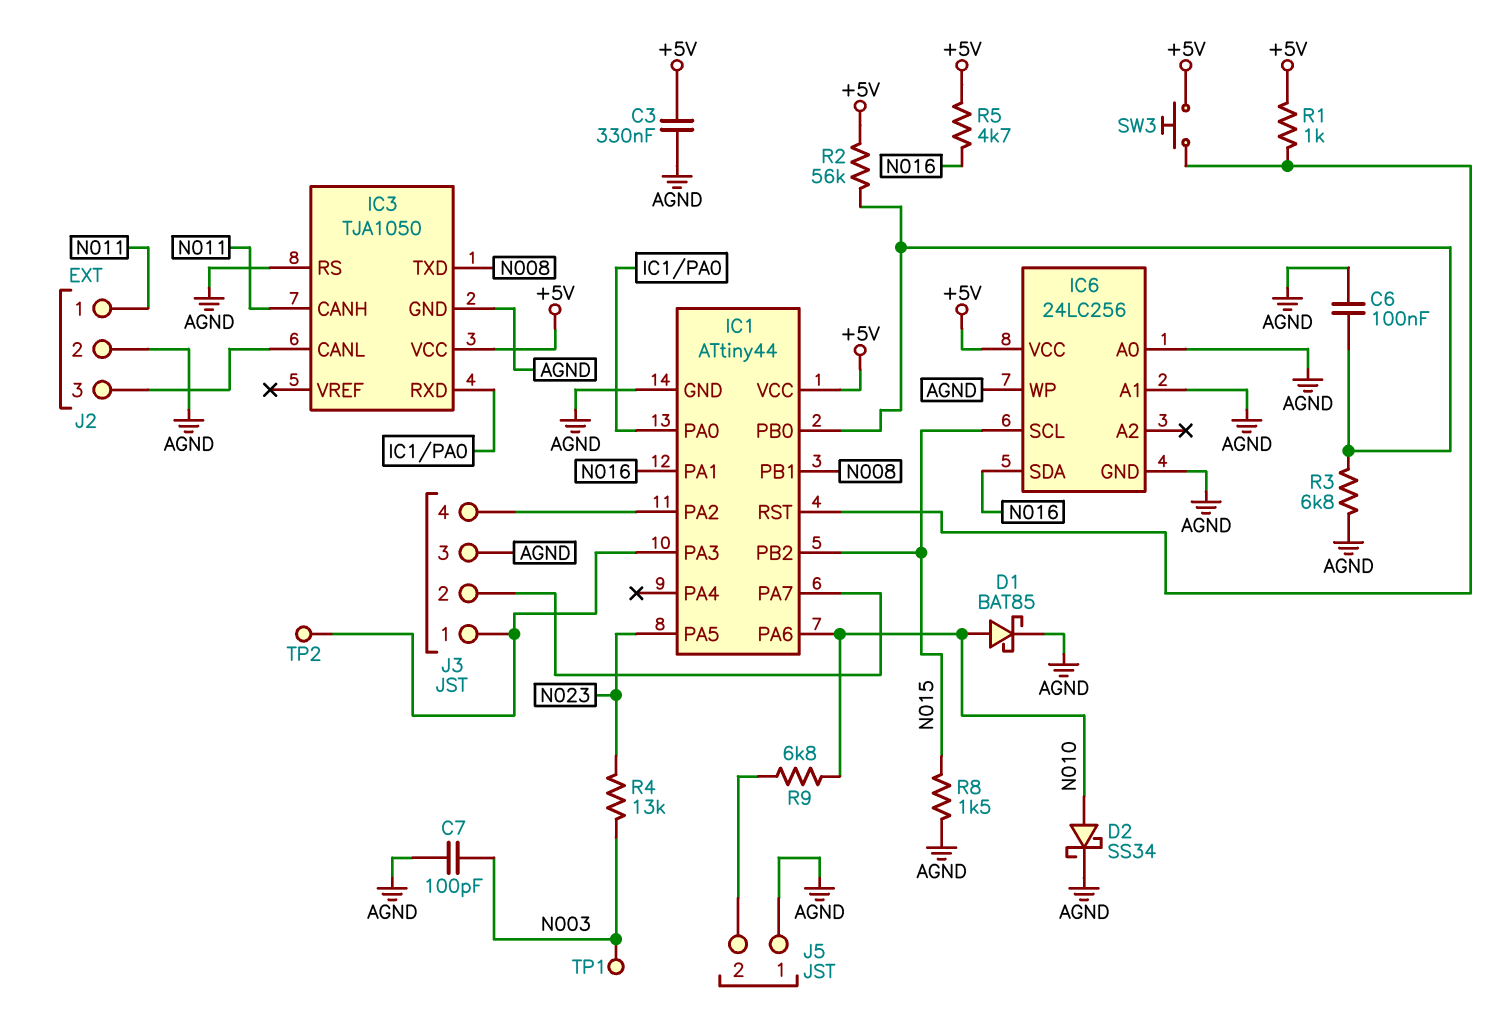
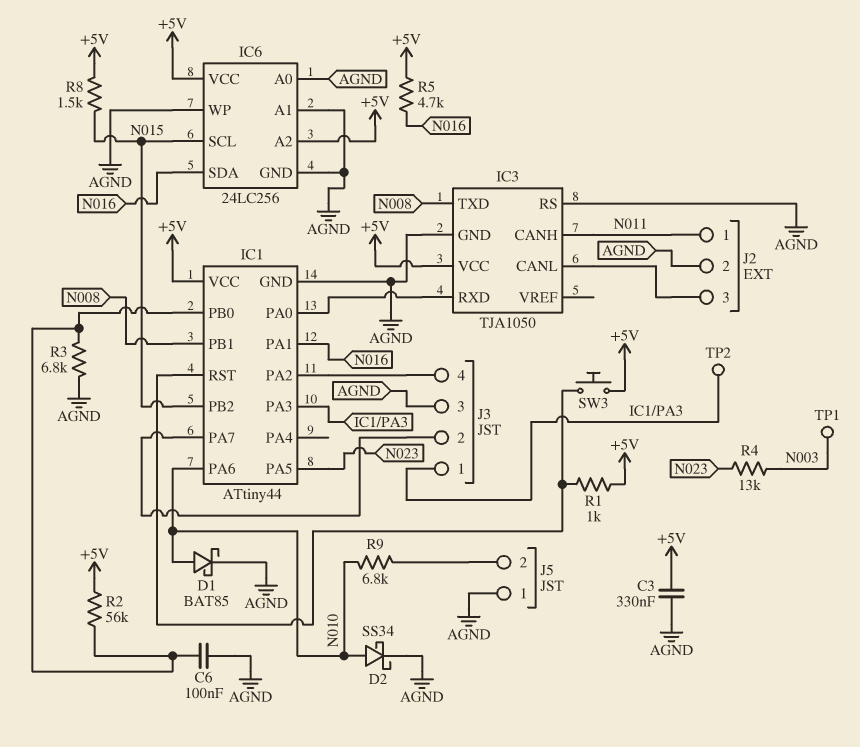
C7: 100pF (AGND, N003) -> none
IC6 pin A2: none -> +5V
R8: 1.5k (AGND, N015) -> 1.5k (+5V, N015)

